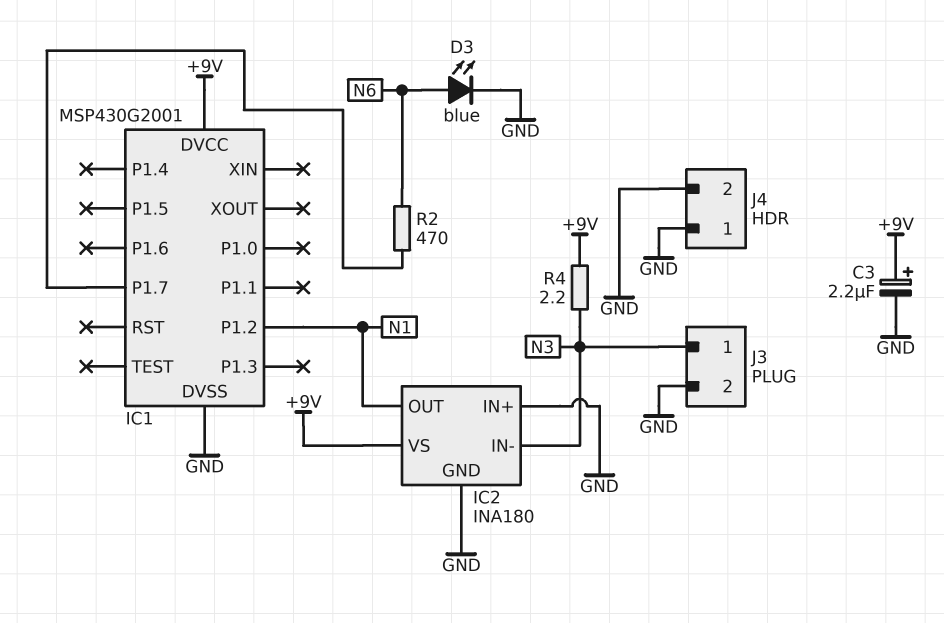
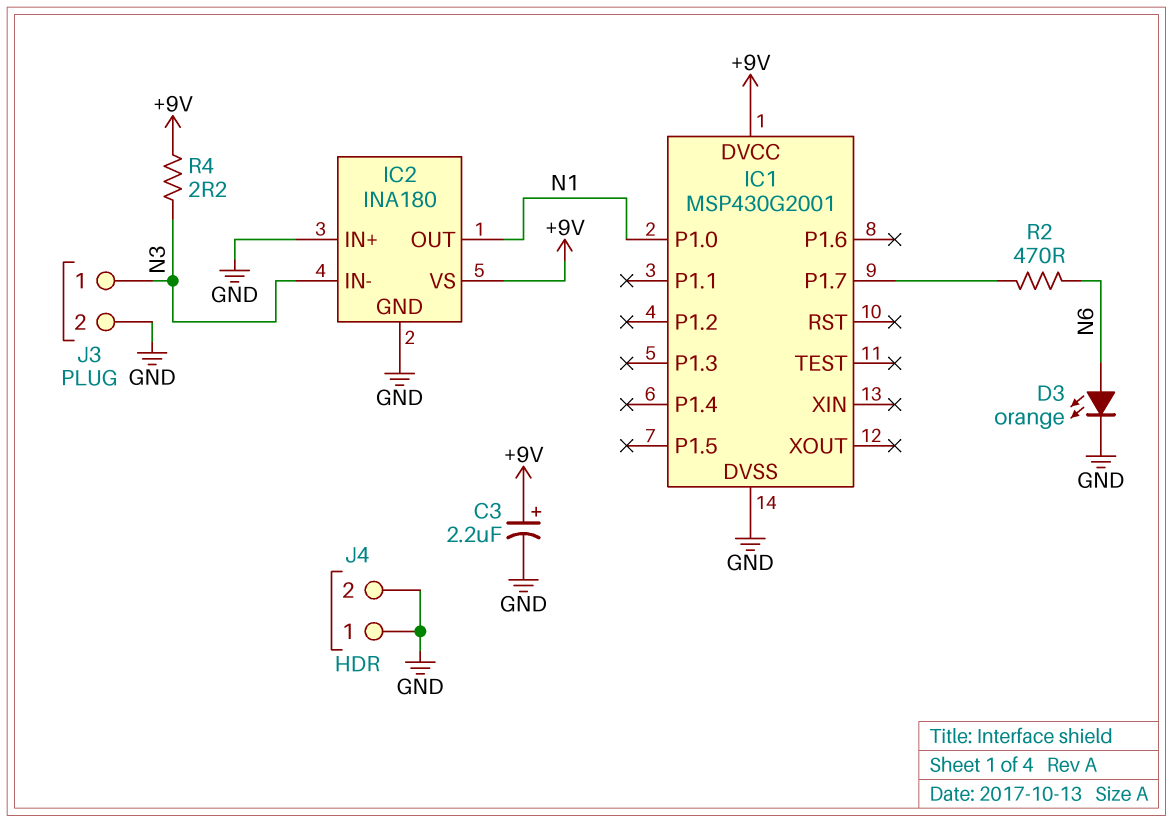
D3: LED blue (A N6, K GND) -> LED orange (A N6, K GND)
IC1 pin P1.0: none -> N1
IC1 pin P1.2: N1 -> none

